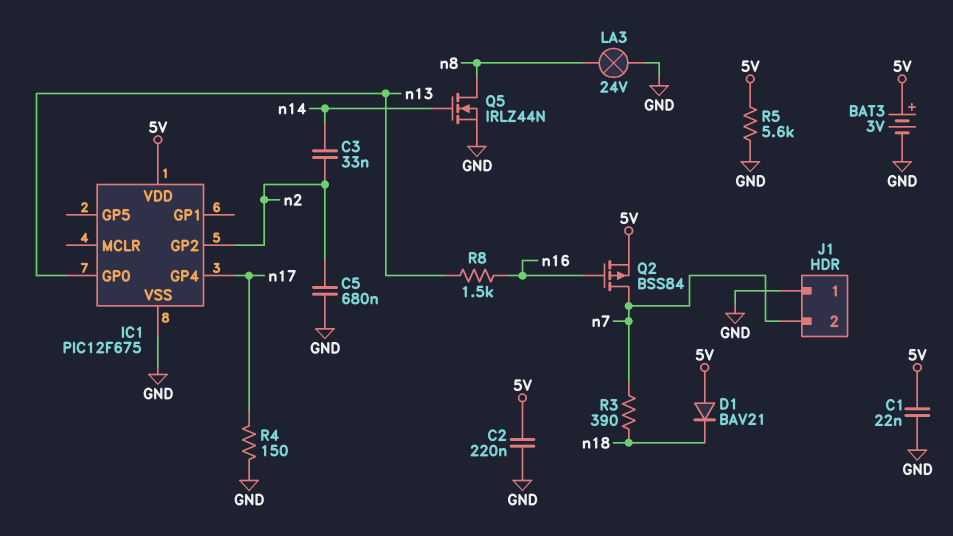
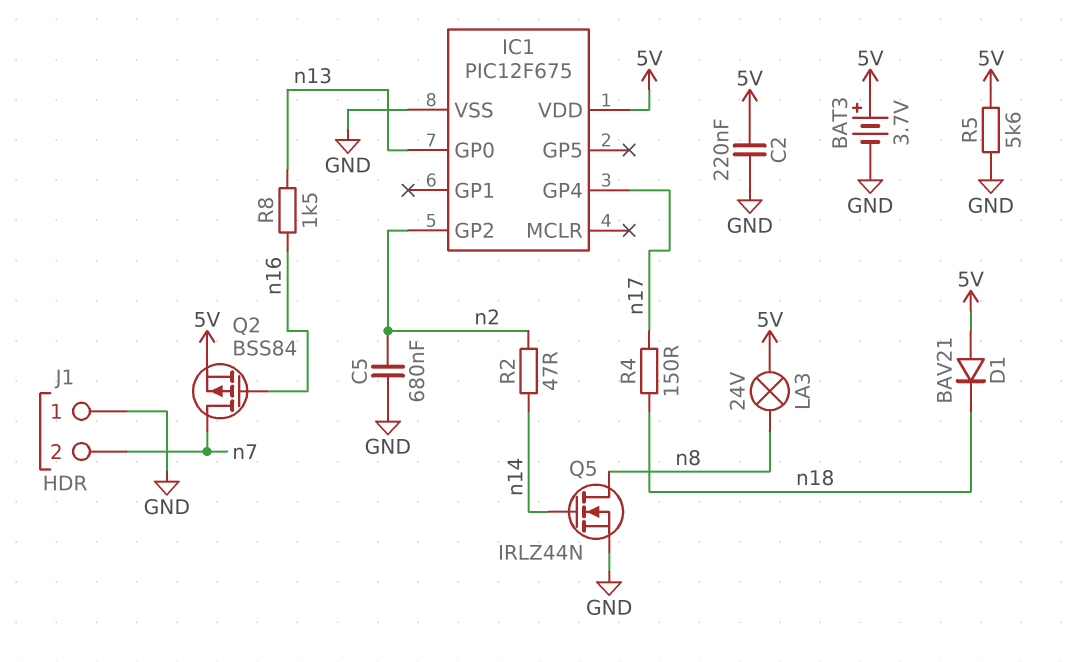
BAT3: 3V (plus 5V, minus GND) -> 3.7V (plus 5V, minus GND)
C1: 22nF (5V, GND) -> none
C3: 33nF (n2, n14) -> none
LA3: lamp 24V (GND, n8) -> lamp 24V (5V, n8)
R2: none -> 47 (n2, n14)
R3: 390 (n7, n18) -> none
R4: 150 (GND, n17) -> 150 (n17, n18)

